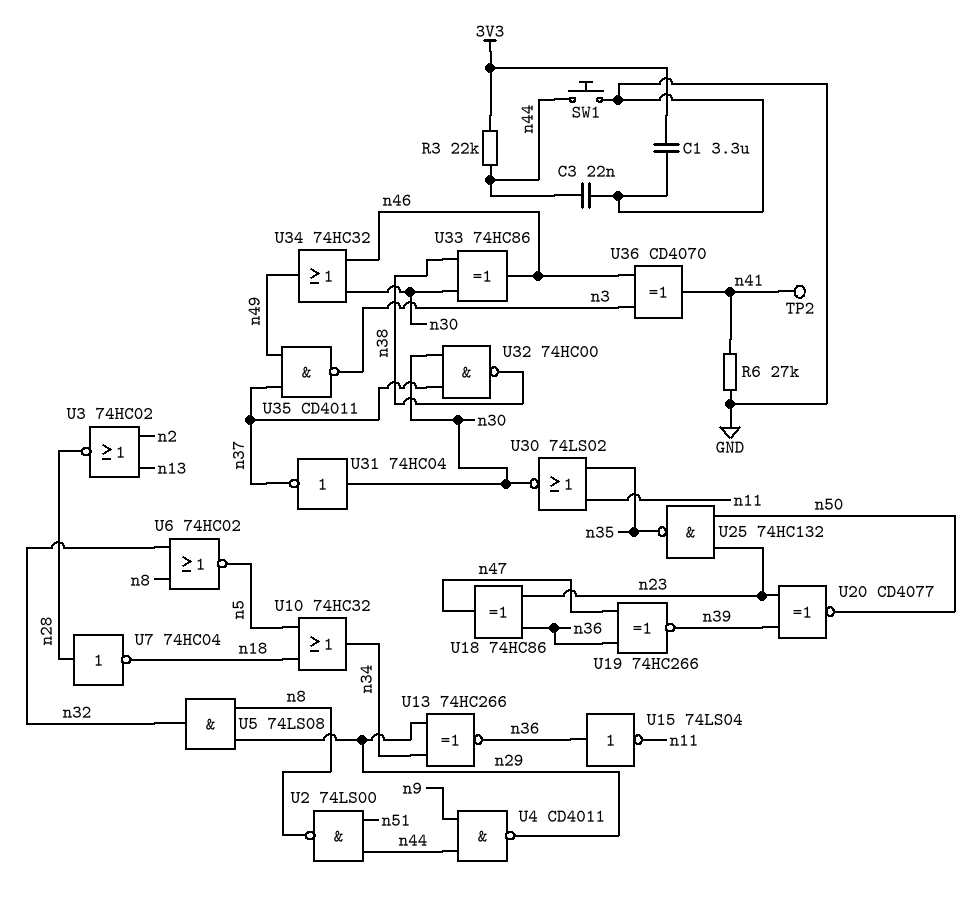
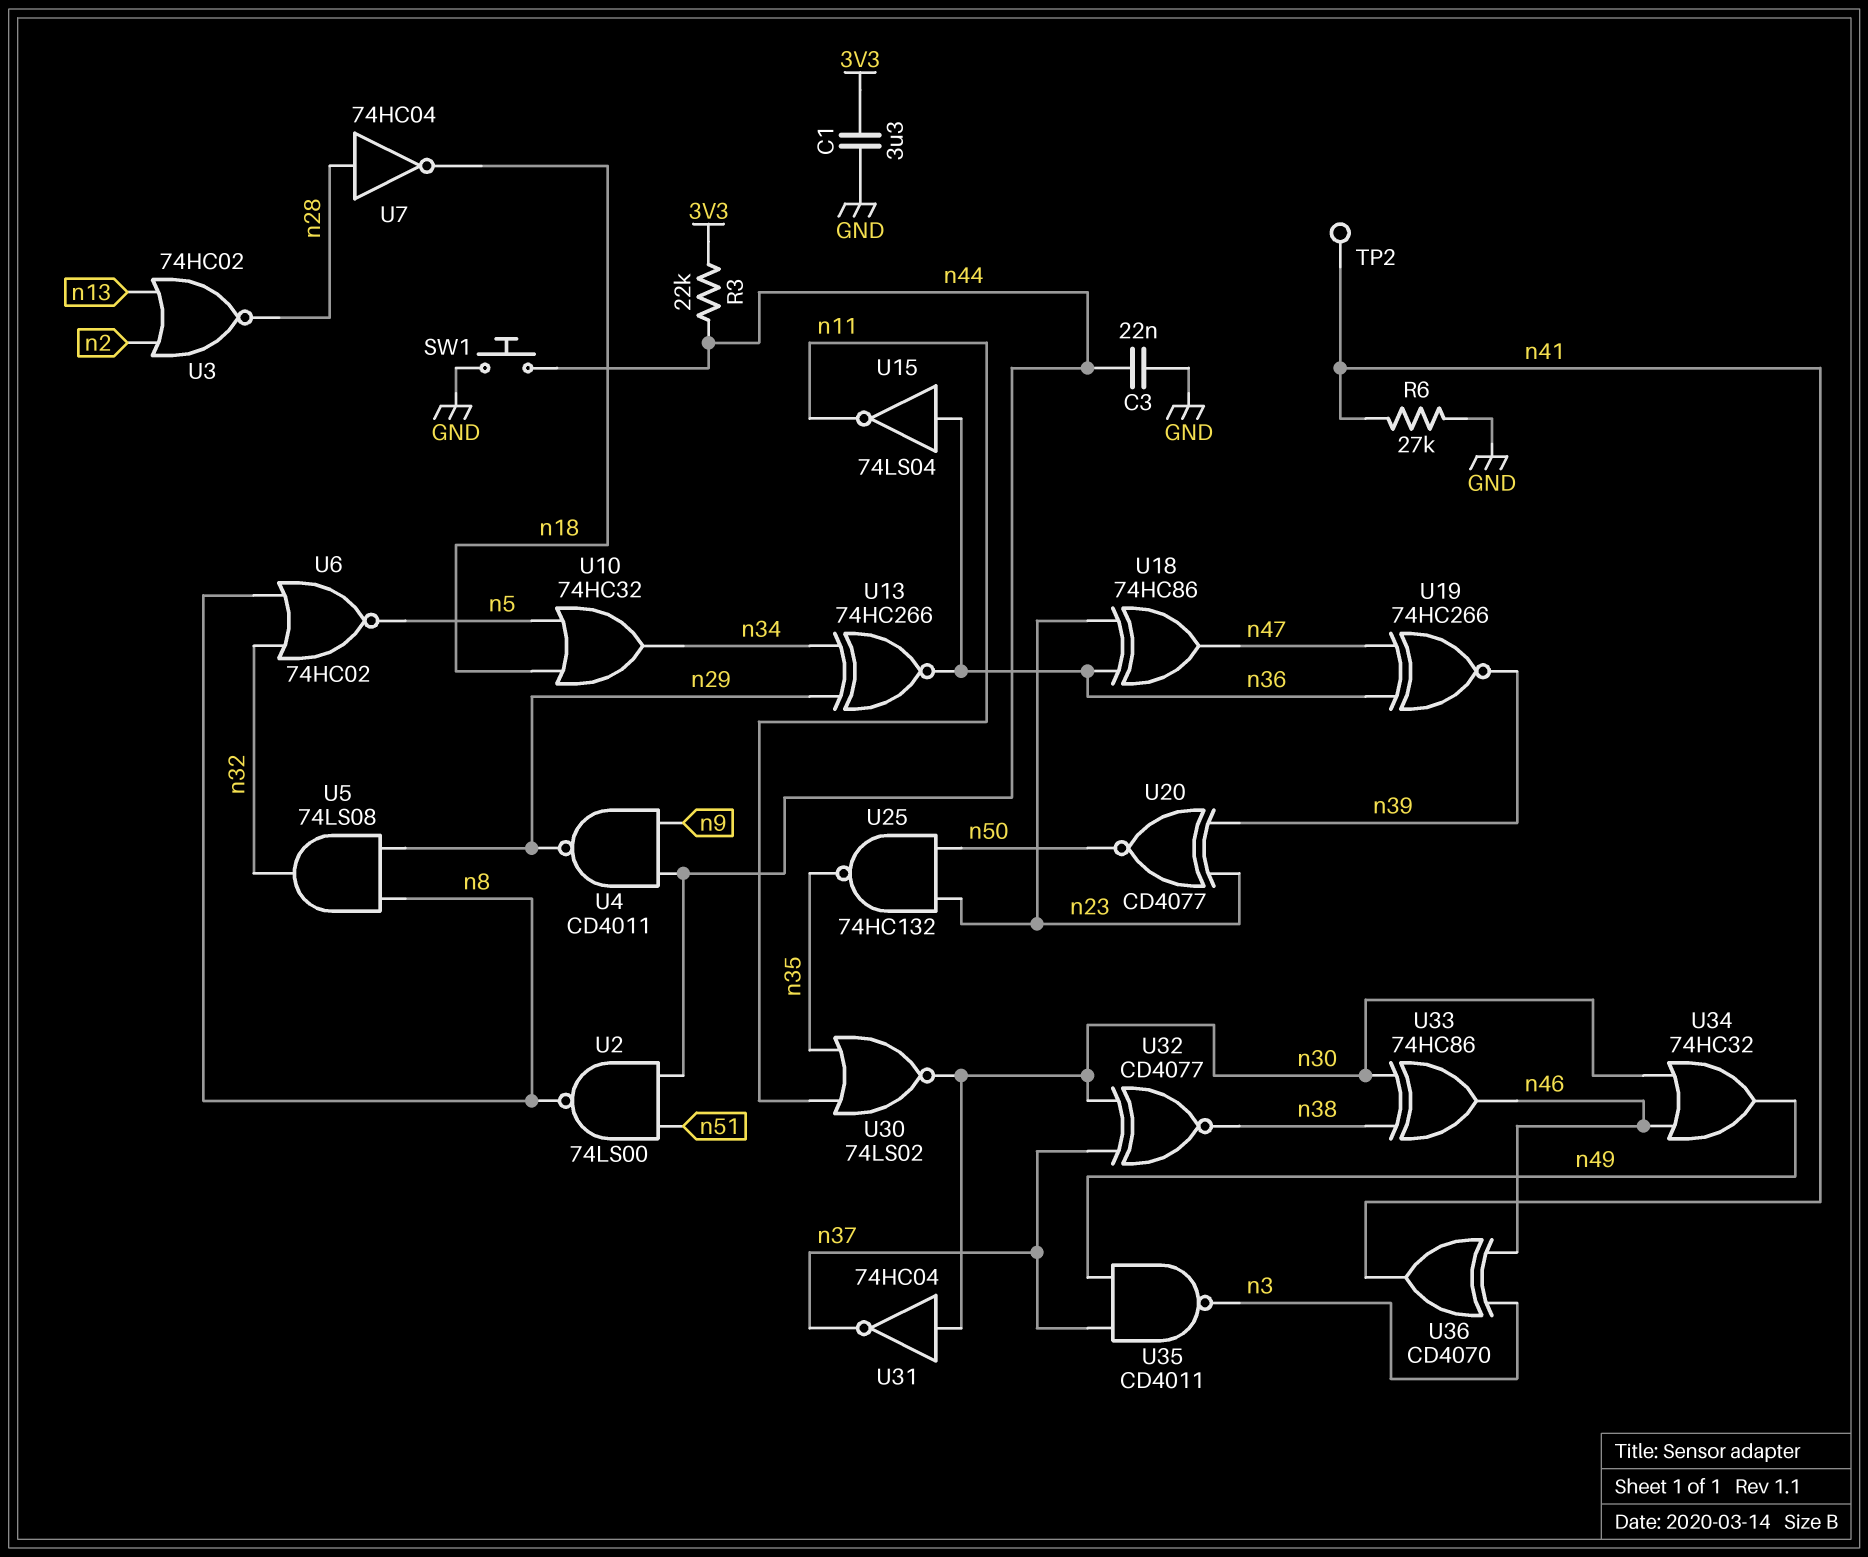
U32: NAND 74HC00 (in n30, in n37, out n38) -> XNOR CD4077 (in n30, in n37, out n38)

